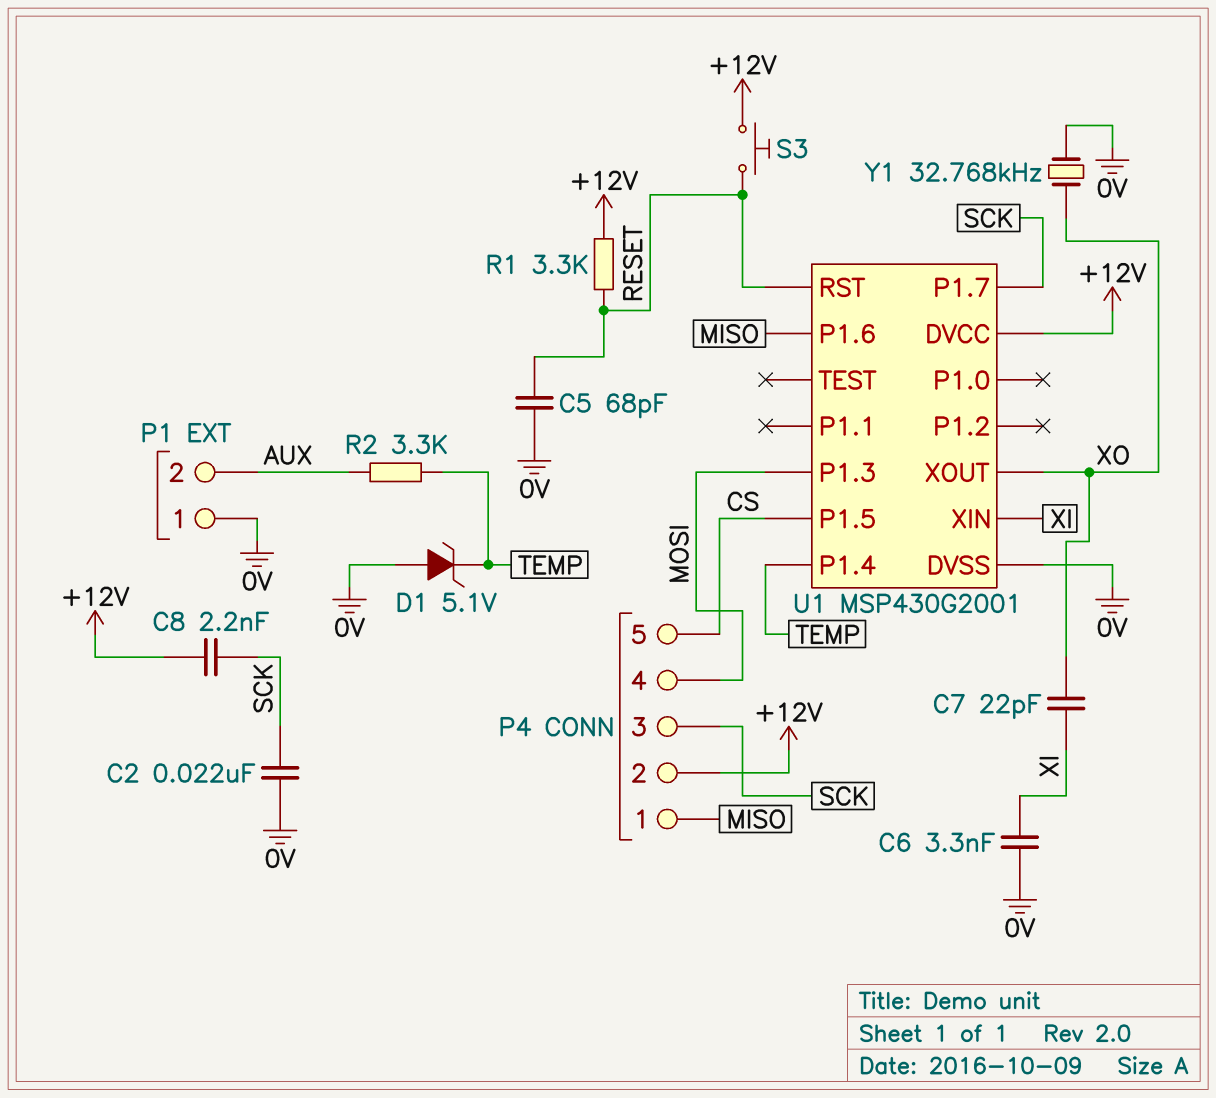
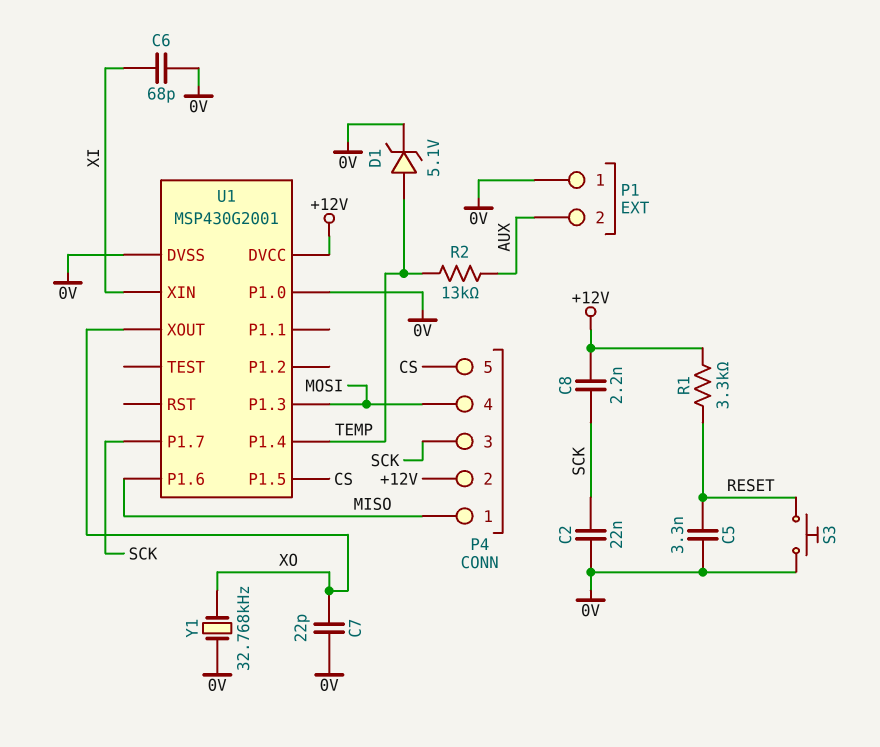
C5: 68pF (0V, RESET) -> 3.3nF (0V, RESET)
C6: 3.3nF (0V, XI) -> 68pF (0V, XI)
C7: 22pF (XI, XO) -> 22pF (0V, XO)
D1: zener 5.1V (A 0V, K TEMP) -> zener 5.1V (A TEMP, K 0V)
R2: 3.3k (AUX, TEMP) -> 13k (AUX, TEMP)
S3: button (+12V, RESET) -> button (0V, RESET)
U1 pin P1.0: none -> 0V
U1 pin RST: RESET -> none

